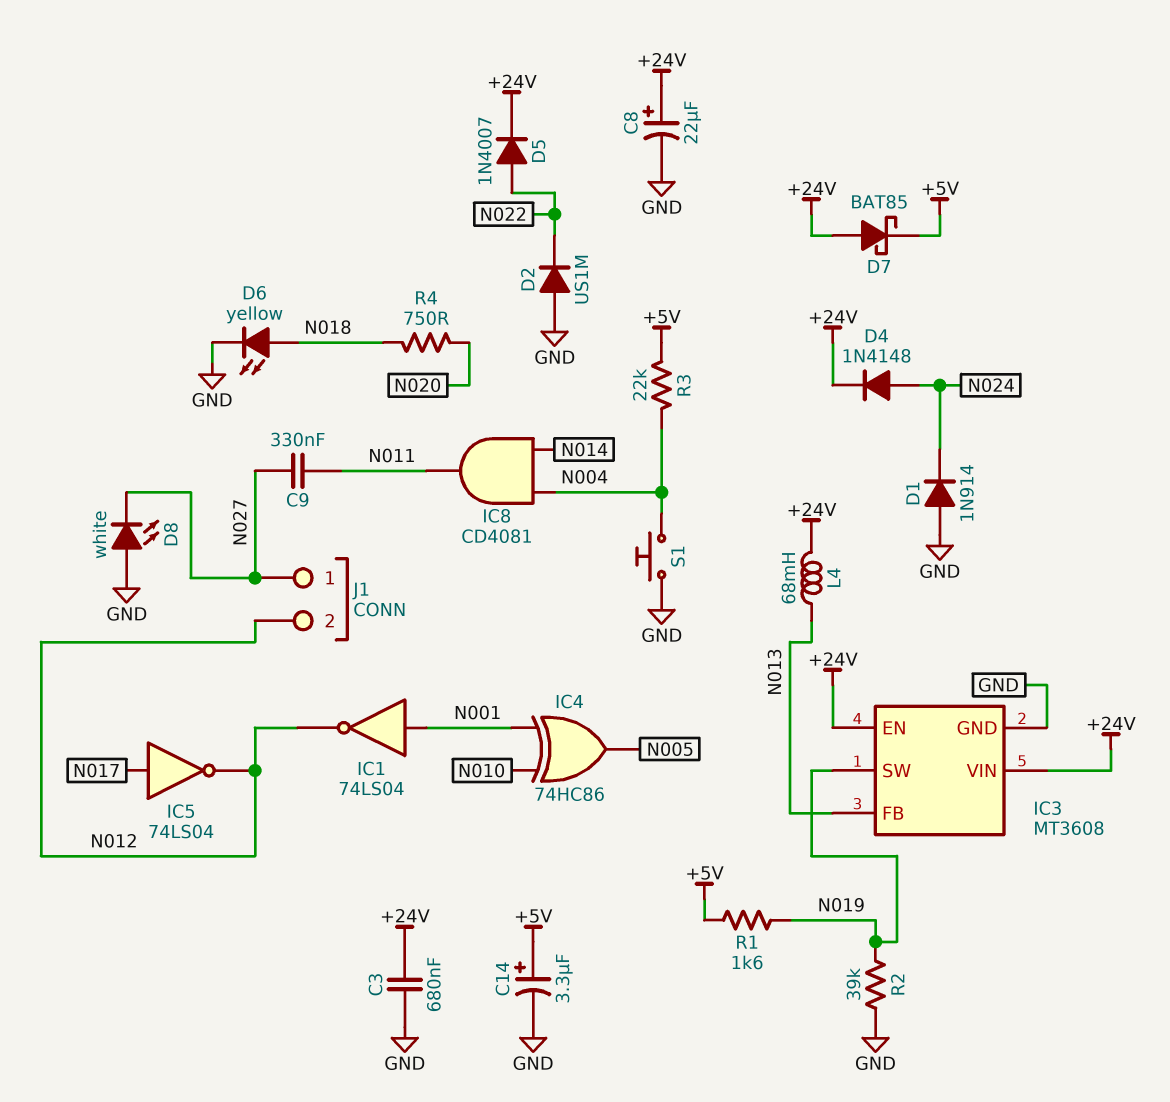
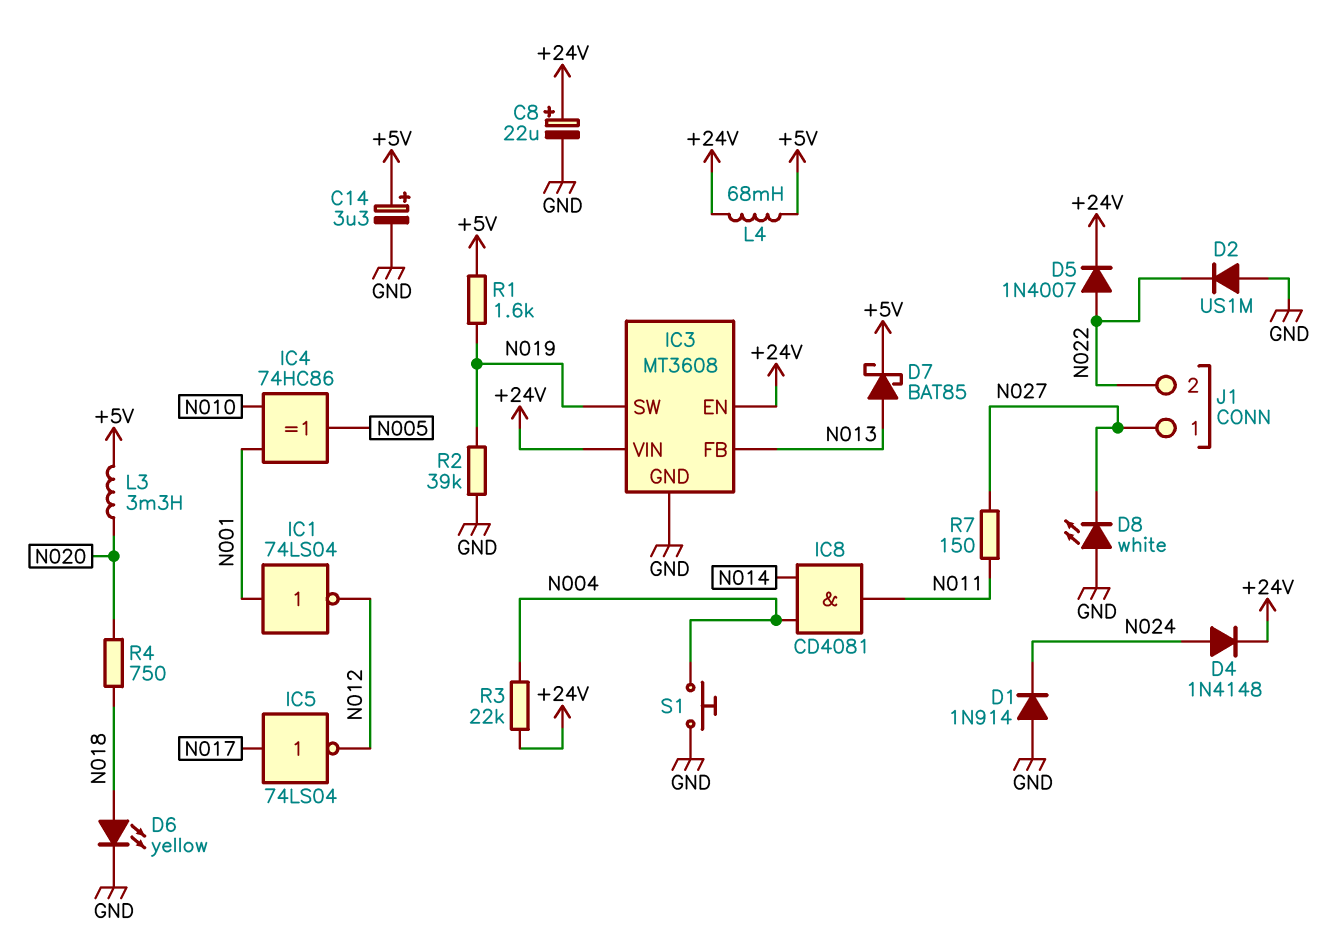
C3: 680nF (+24V, GND) -> none
C9: 330nF (N011, N027) -> none
D7: schottky BAT85 (A +24V, K +5V) -> schottky BAT85 (A N013, K +5V)
J1 pin 2: N012 -> N022
L3: none -> 3.3mH (+5V, N020)
L4: 68mH (+24V, N013) -> 68mH (+5V, +24V)
R3: 22k (+5V, N004) -> 22k (+24V, N004)
R7: none -> 150 (N011, N027)

